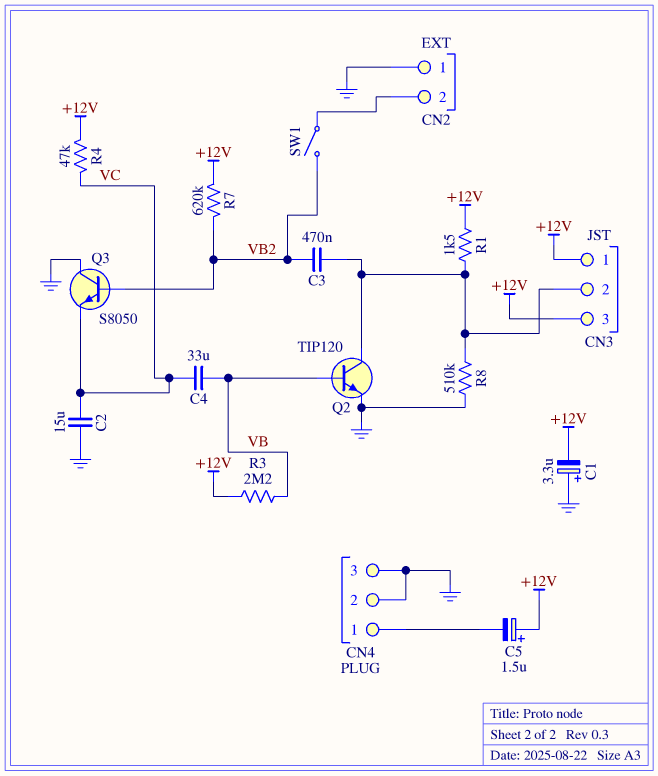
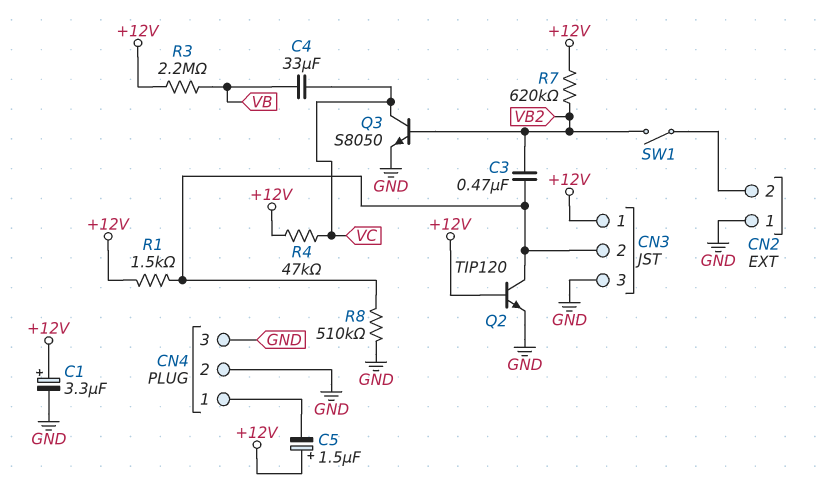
C1: 3.3uF (plus GND, minus +12V) -> 3.3uF (plus +12V, minus GND)
C2: 15uF (GND, VC) -> none
CN3 pin 3: +12V -> GND
Q2: NPN TIP120 (B VB, C CN3/2, E GND) -> NPN TIP120 (B +12V, C CN3/2, E GND)
Q3: NPN S8050 (B VB2, C GND, E VC) -> NPN S8050 (B VB2, C VC, E GND)

